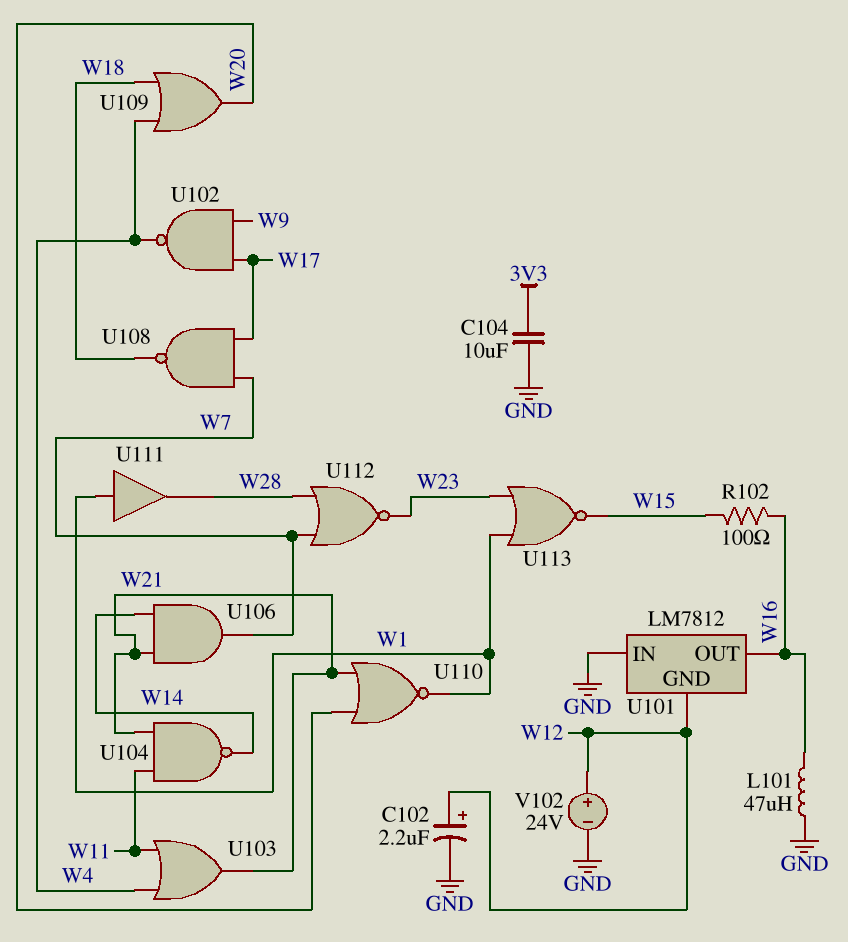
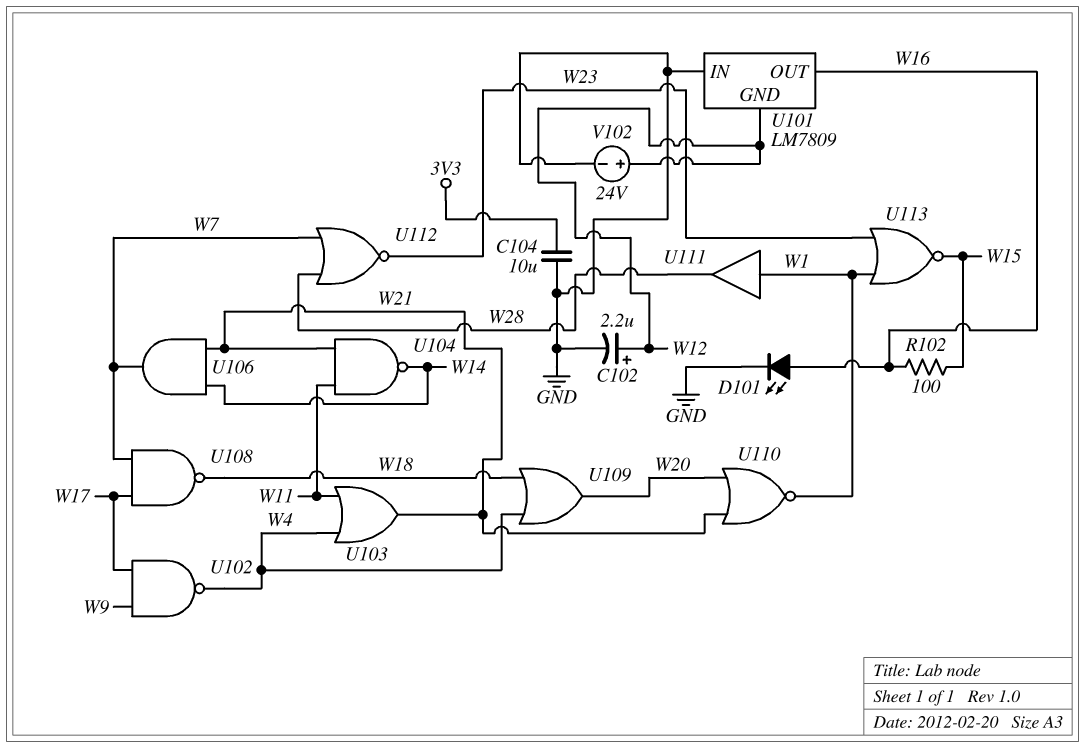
D101: none -> LED (A W16, K GND)
L101: 47uH (GND, W16) -> none
U101: LM7812 -> LM7809

